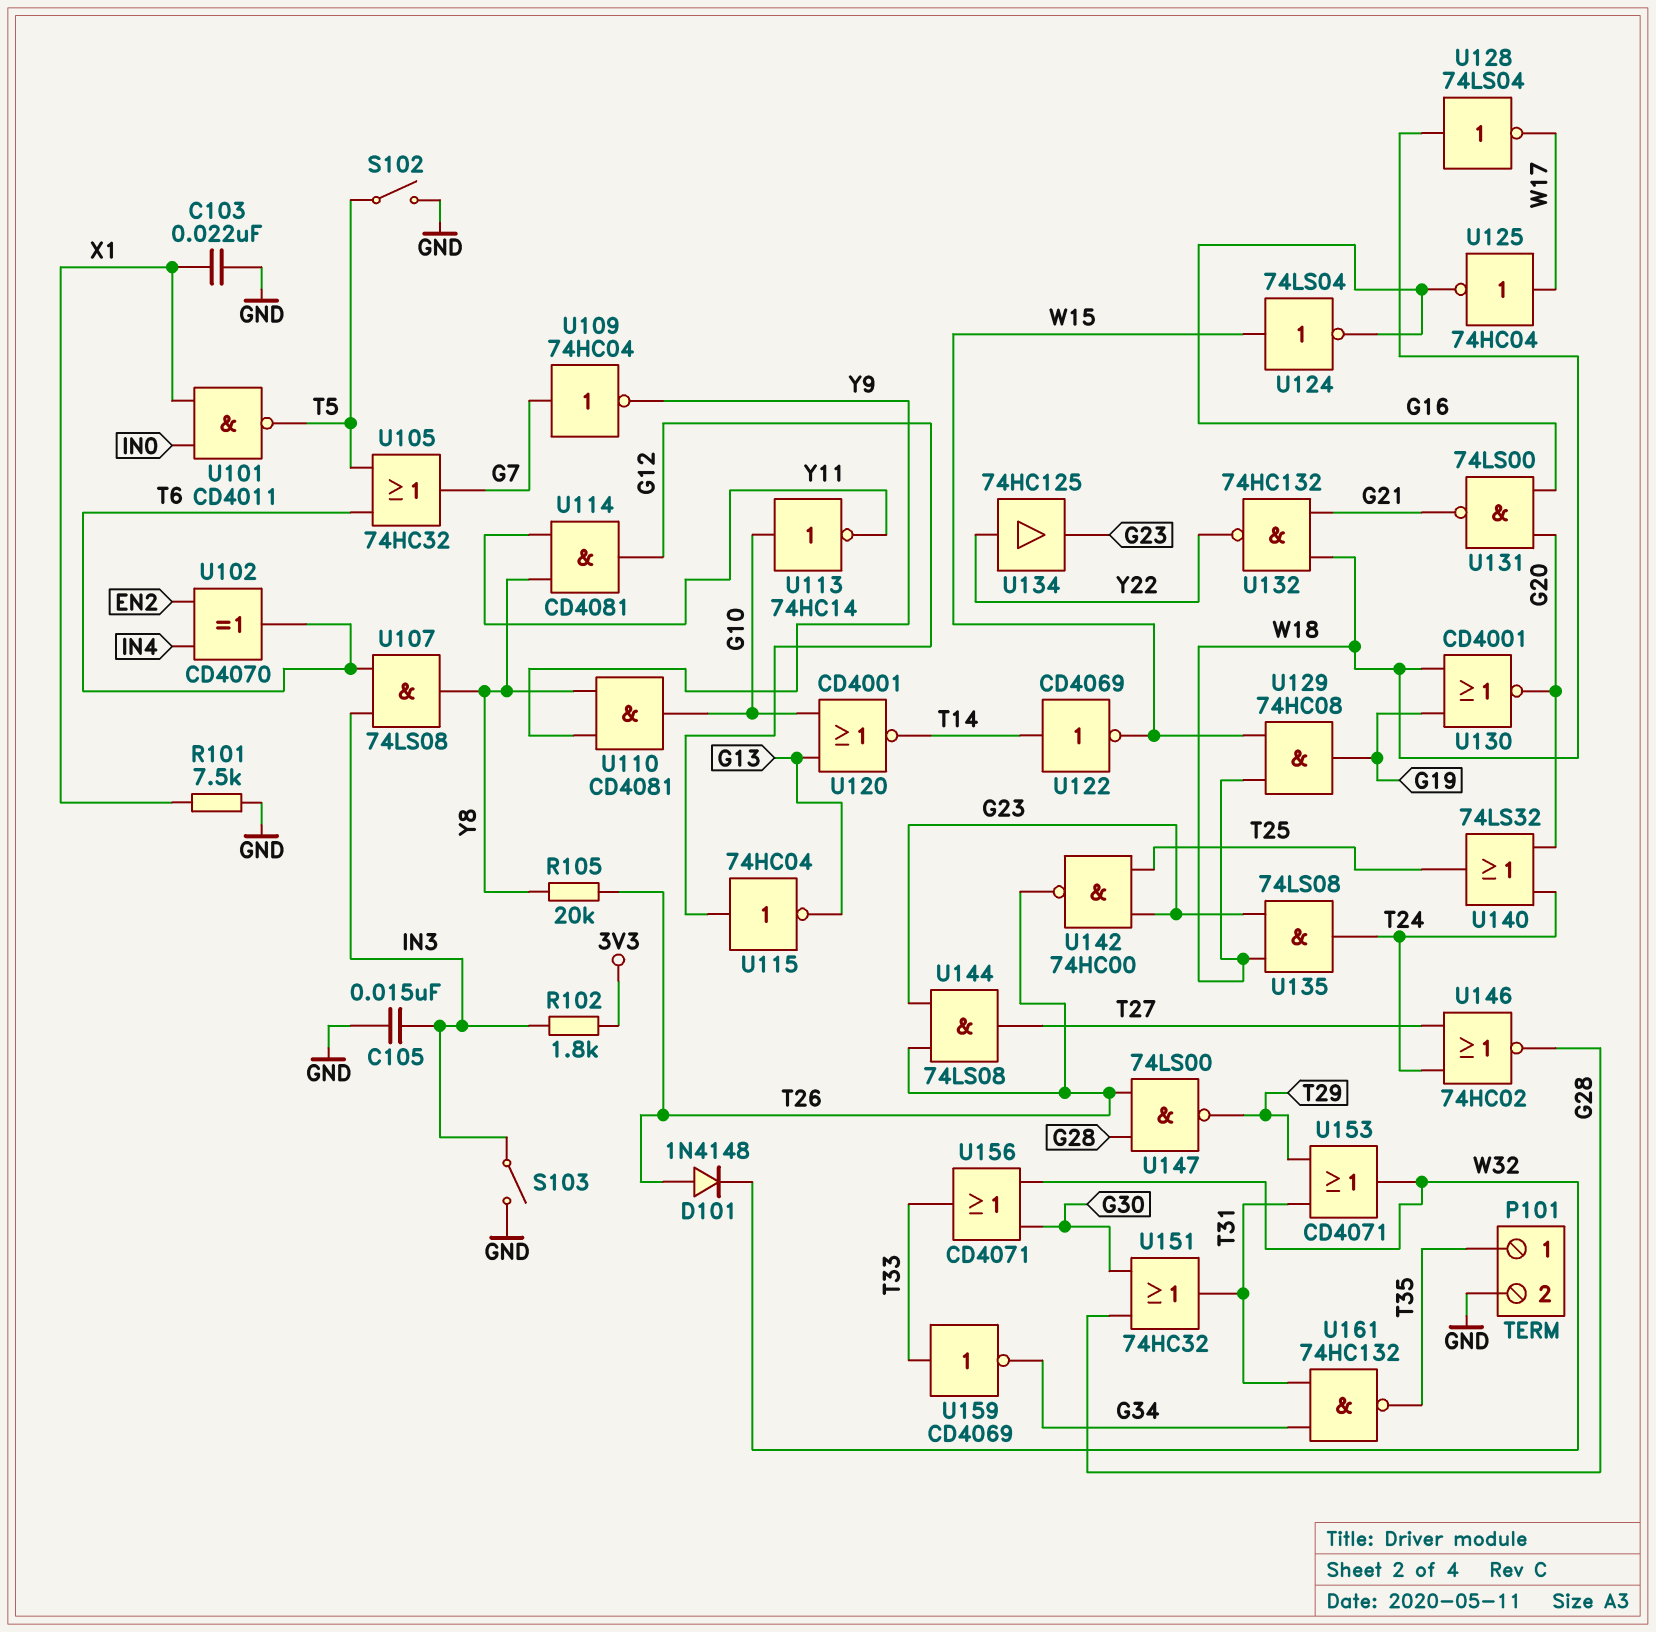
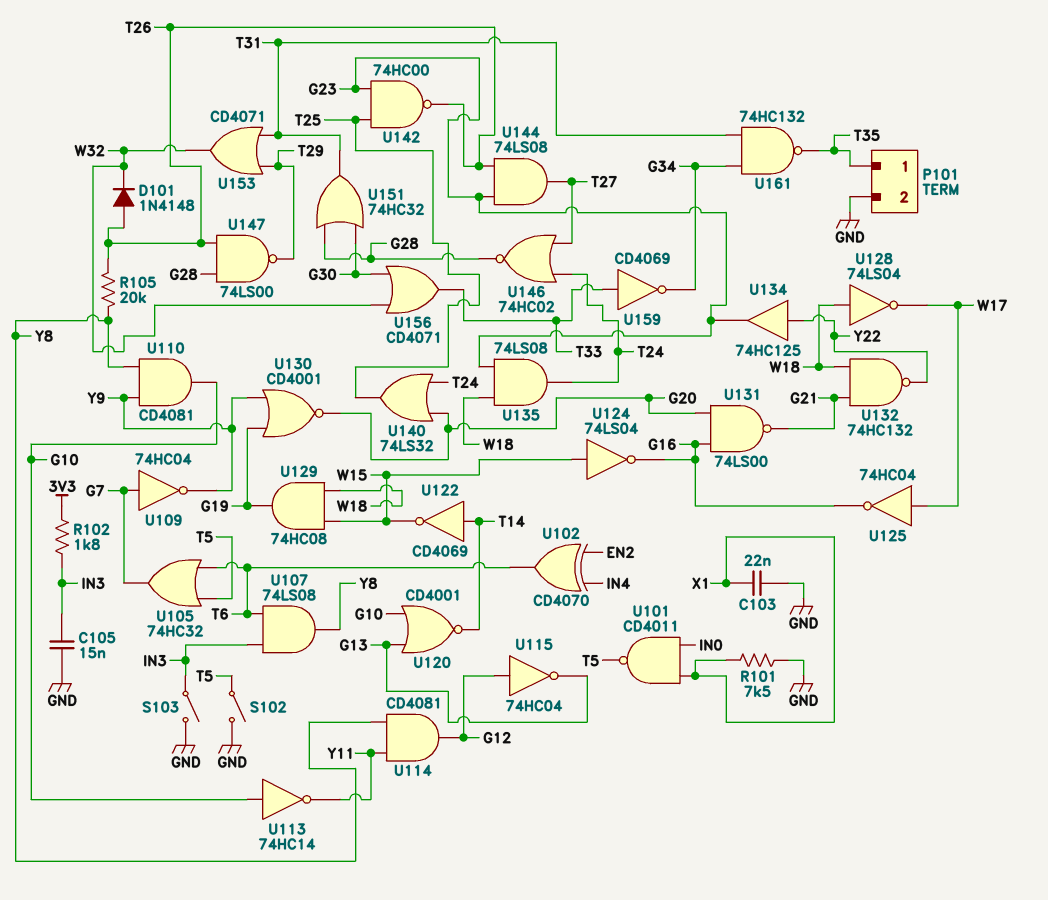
U130: NOR CD4001 (in G19, in W18, out G20) -> NOR CD4001 (in G19, in Y9, out G20)

